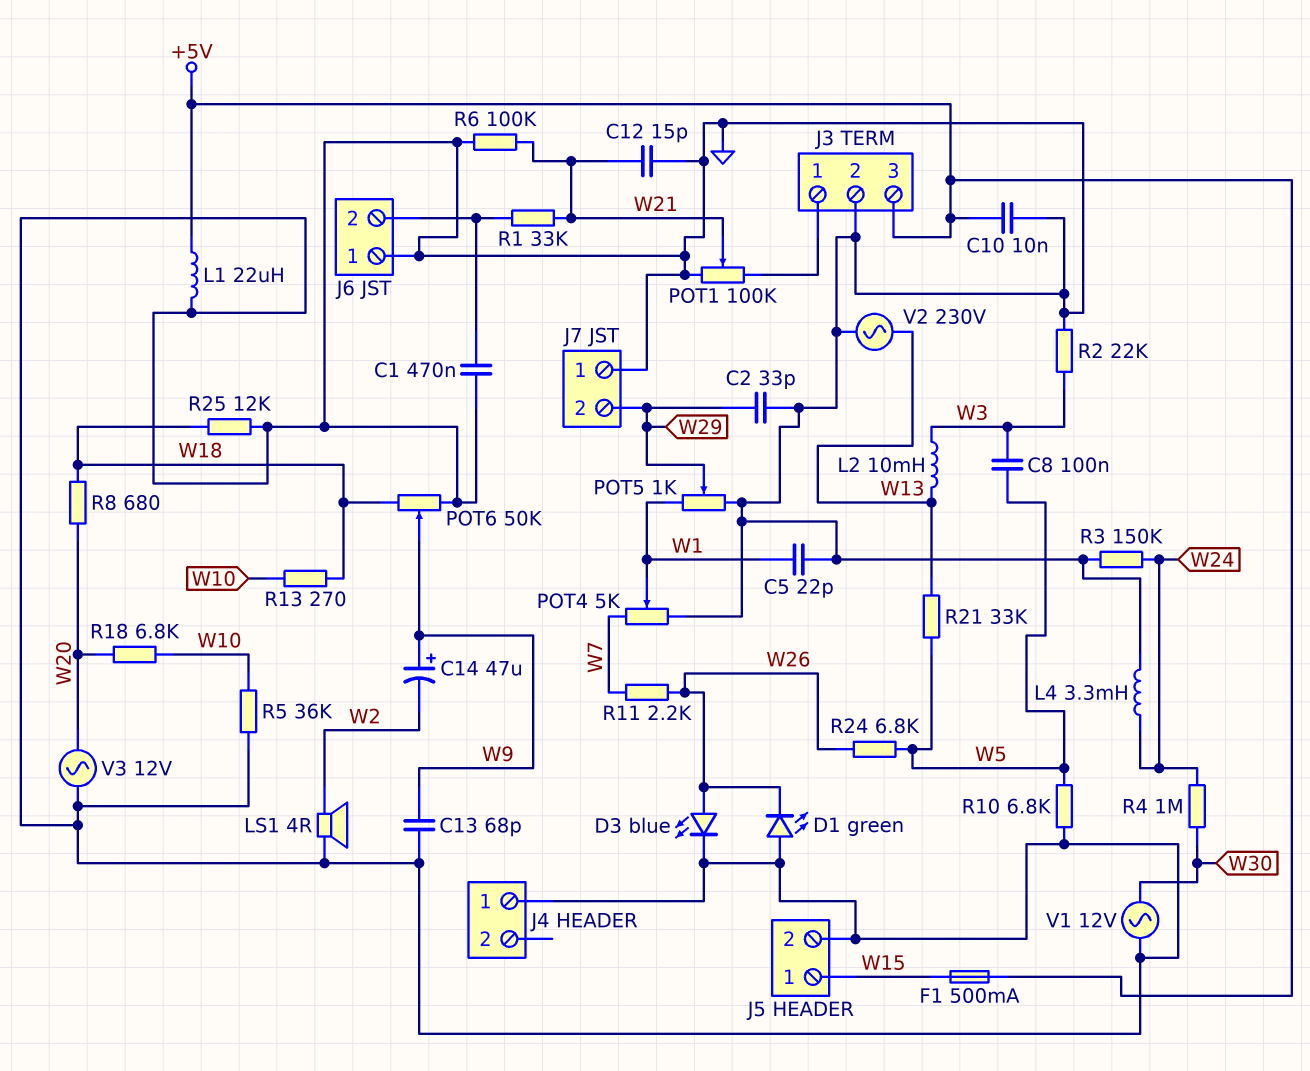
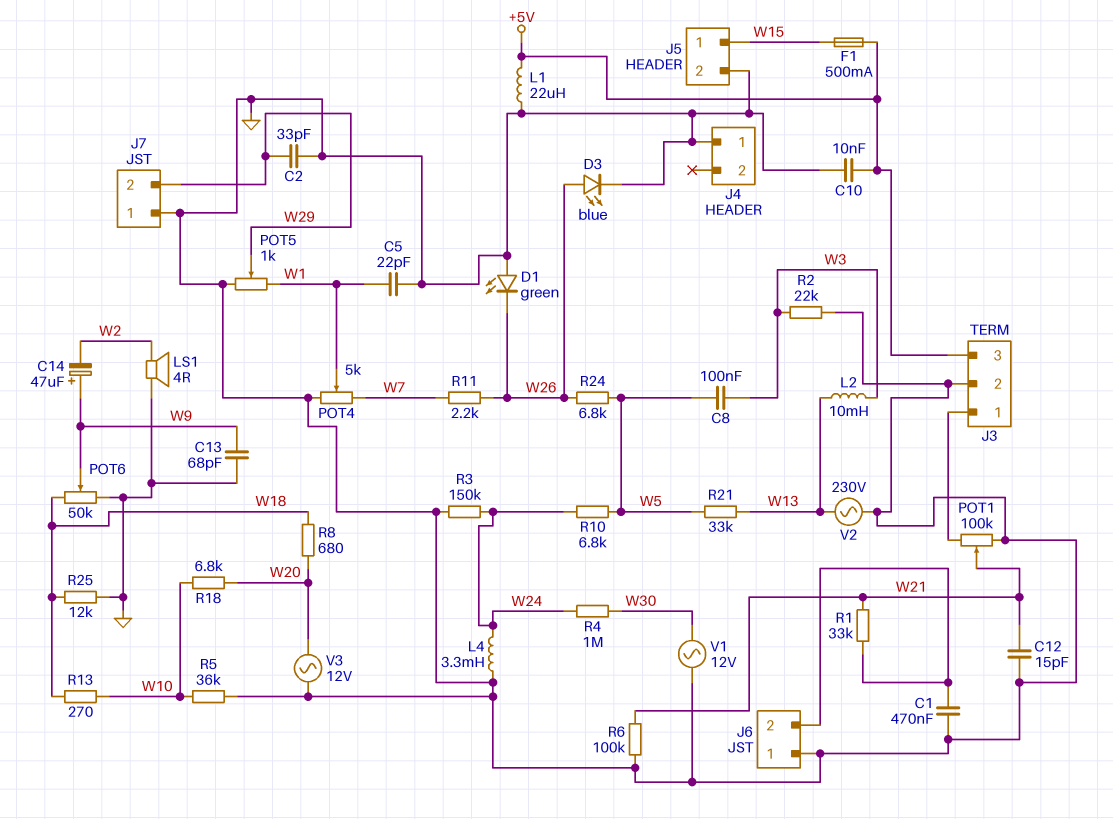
R10: 6.8k (GND, W5) -> 6.8k (W5, W24)

